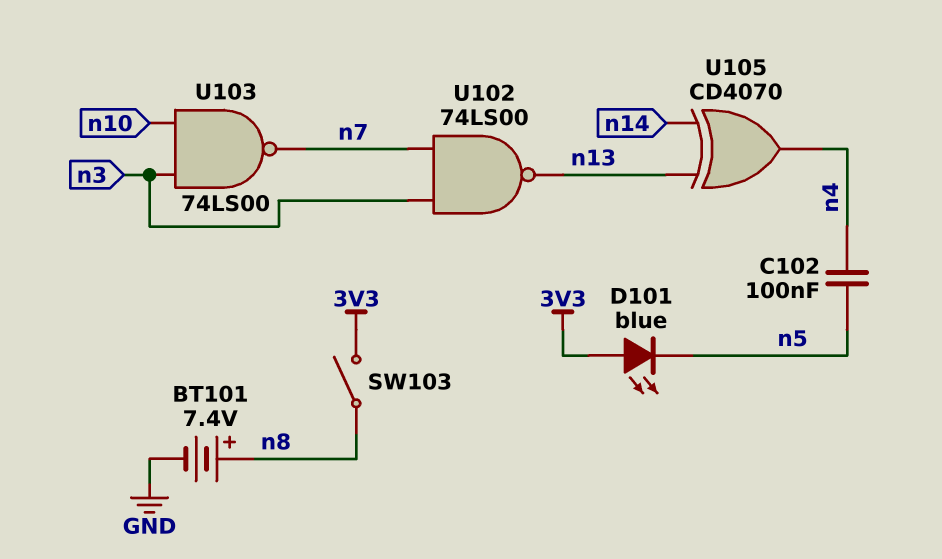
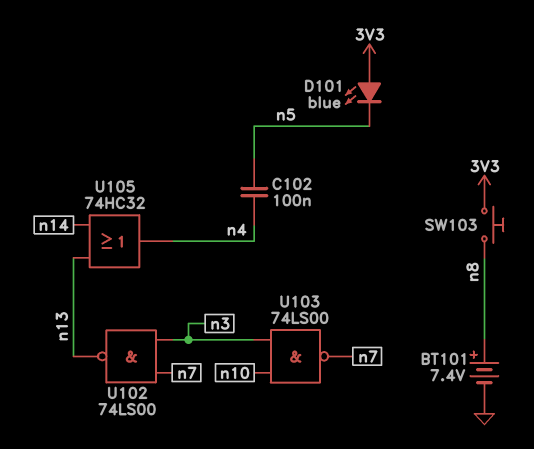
SW103: switch (3V3, n8) -> button (3V3, n8)
U105: XOR CD4070 (in n13, in n14, out n4) -> OR 74HC32 (in n13, in n14, out n4)

